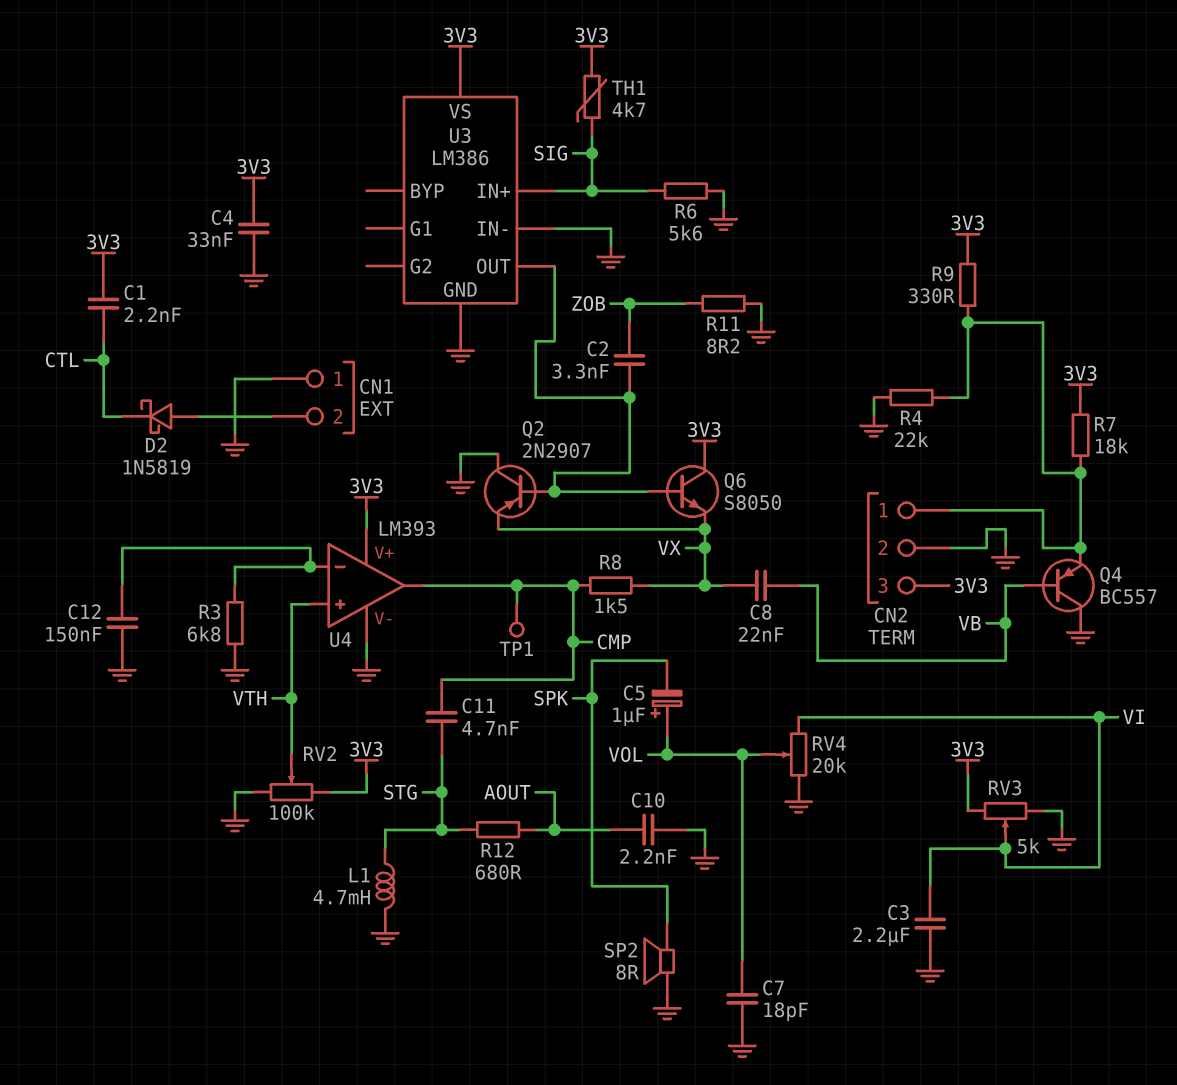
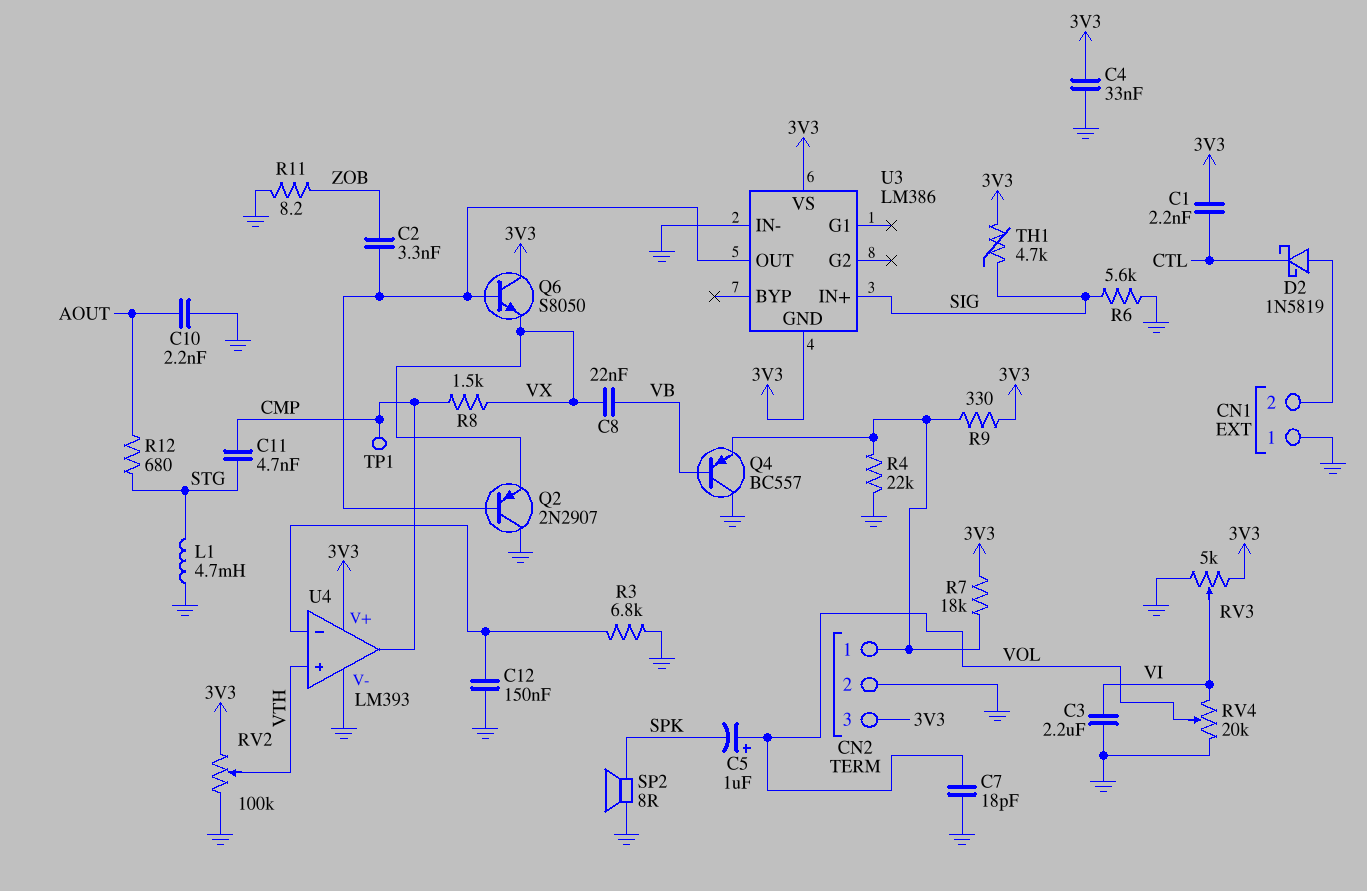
U3 pin GND: GND -> 3V3

